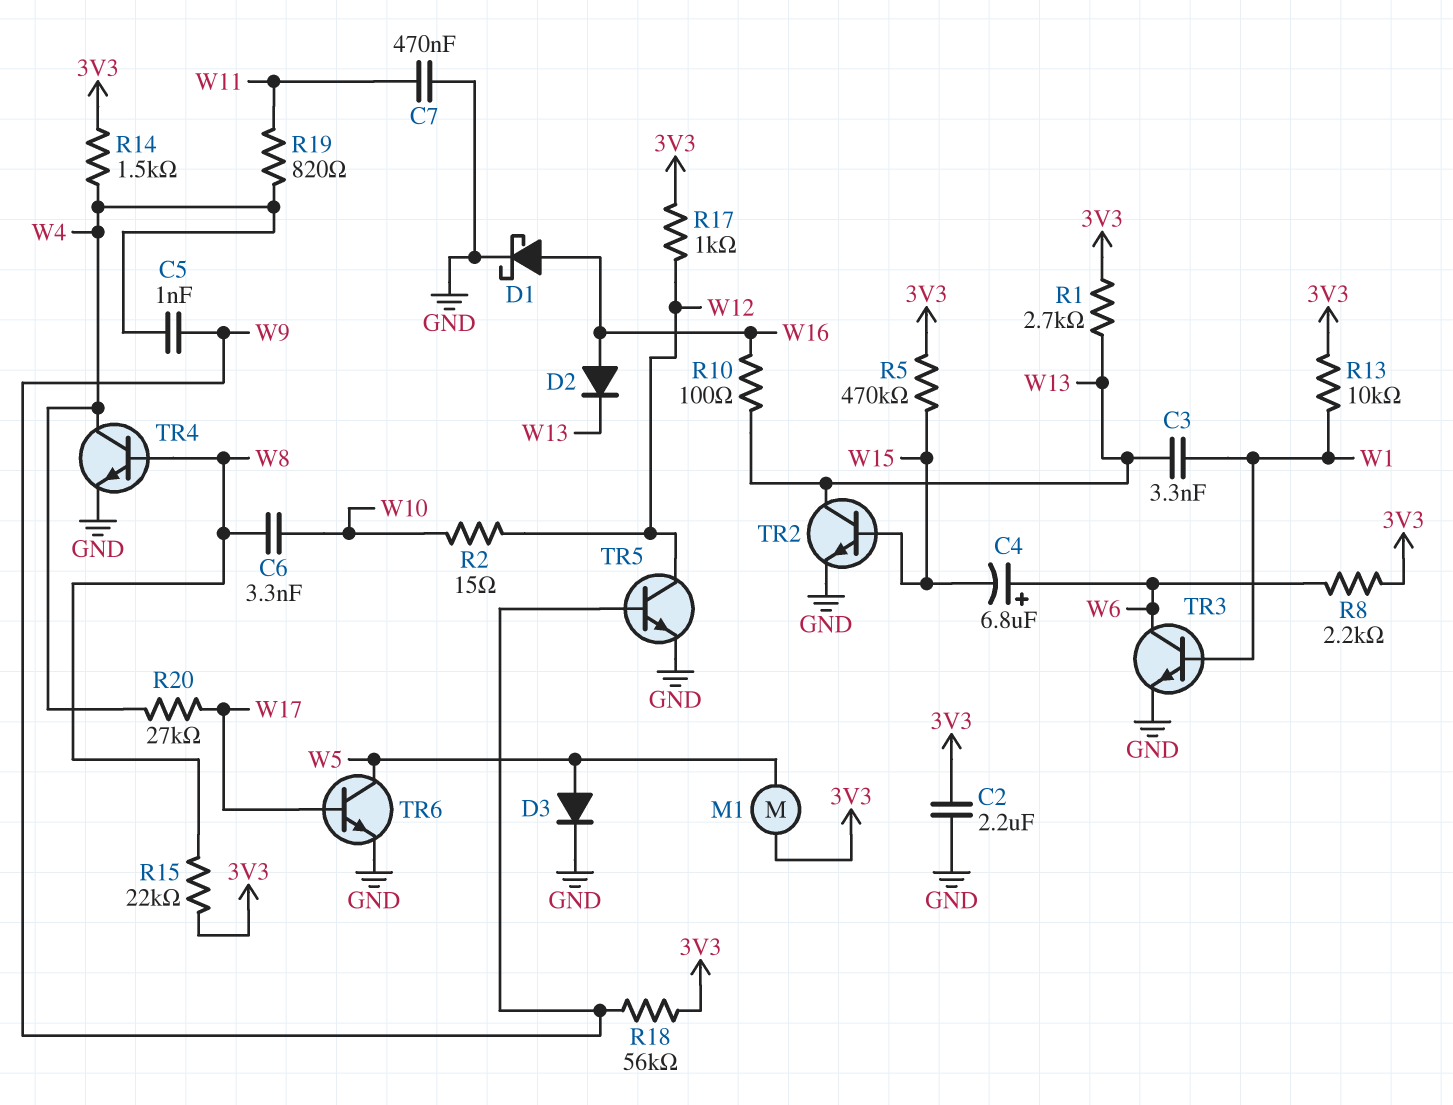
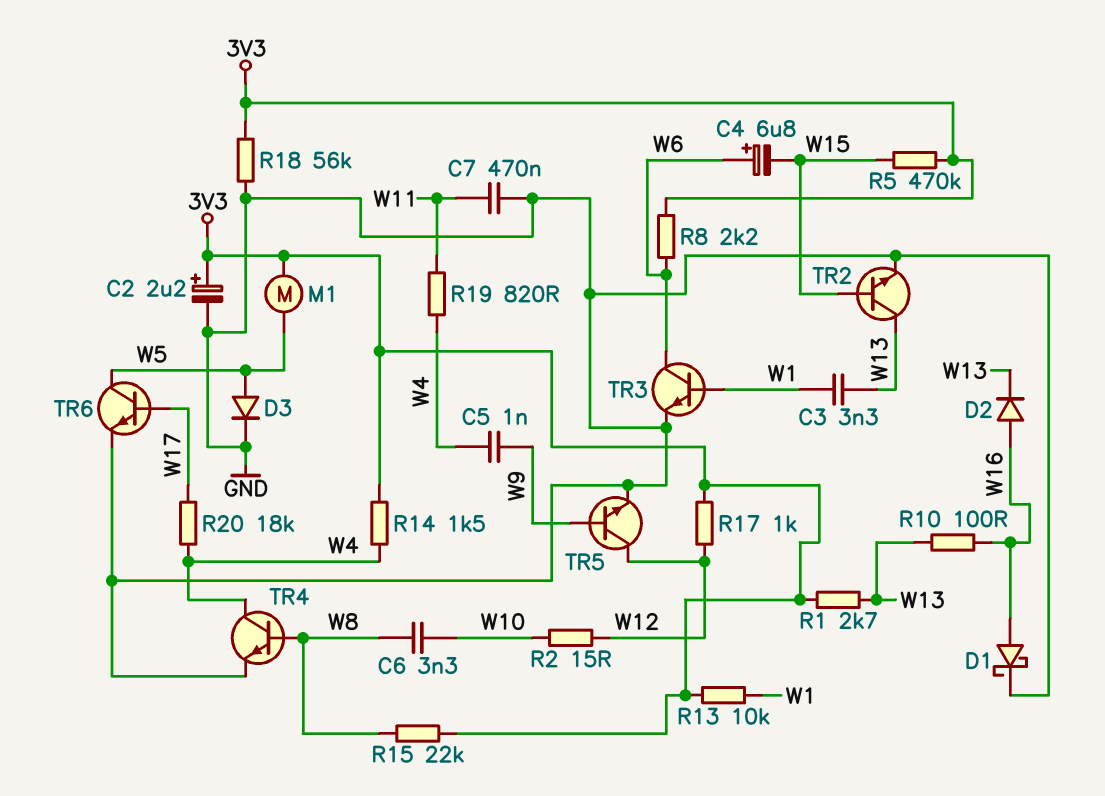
C2: 2.2uF (3V3, GND) -> 2.2uF (plus 3V3, minus GND)
R18: 56k (3V3, W9) -> 56k (3V3, GND)
R20: 27k (W4, W17) -> 18k (W4, W17)

